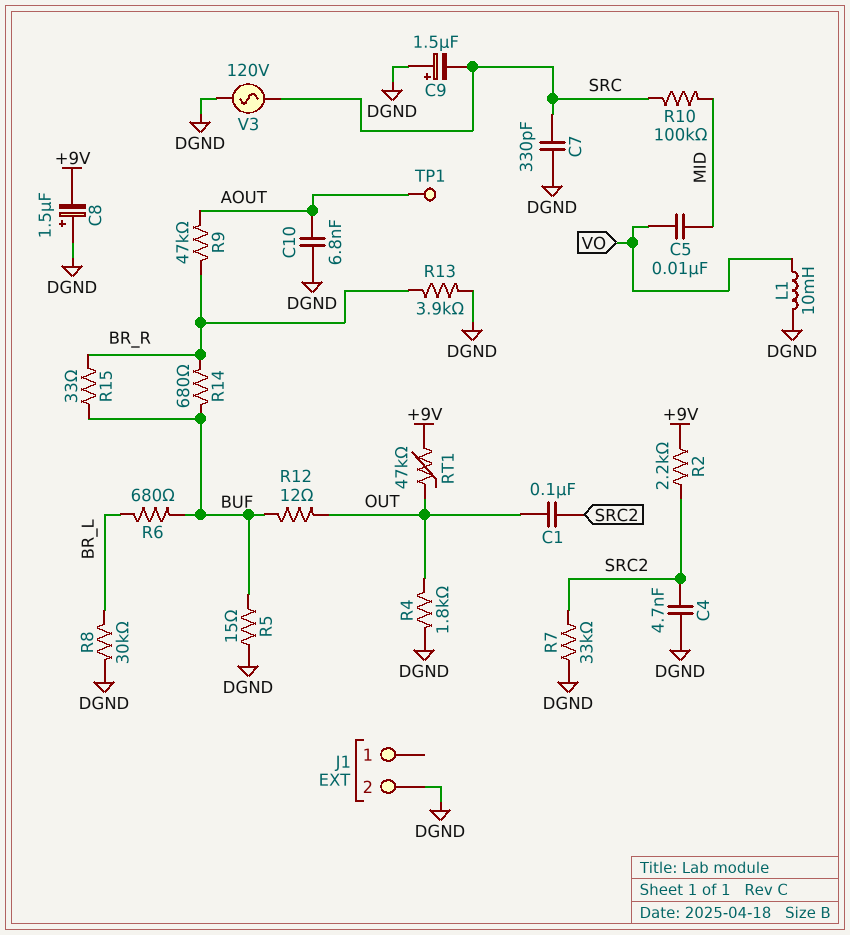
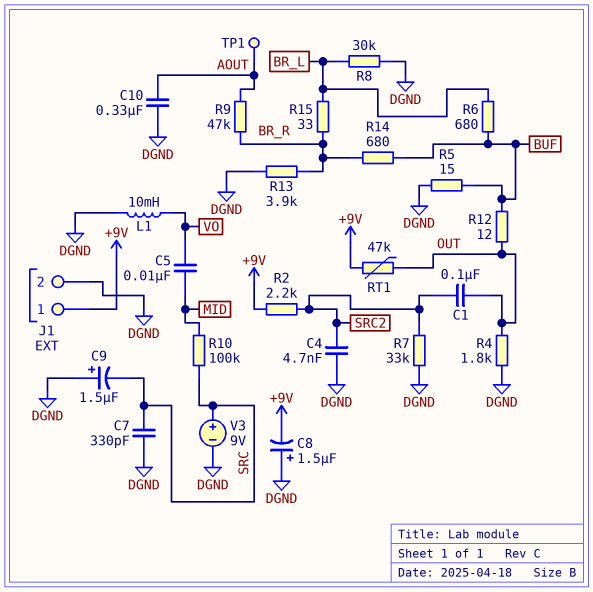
C10: 6.8nF (AOUT, DGND) -> 330nF (AOUT, DGND)
J1 pin 1: none -> +9V
R15: 33 (BR_R, BUF) -> 33 (BR_L, BR_R)
V3: AC 120V (DGND, SRC) -> 9V (plus SRC, minus DGND)

